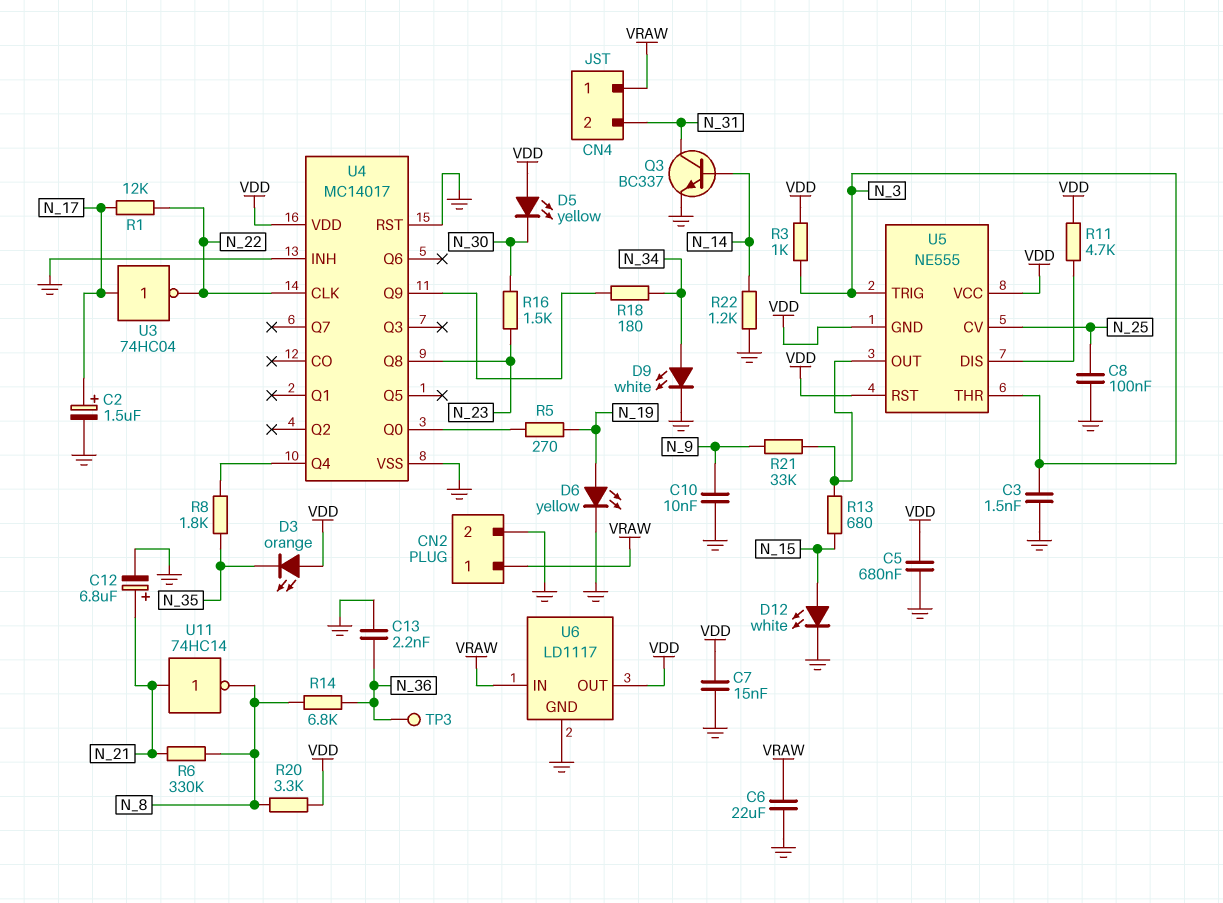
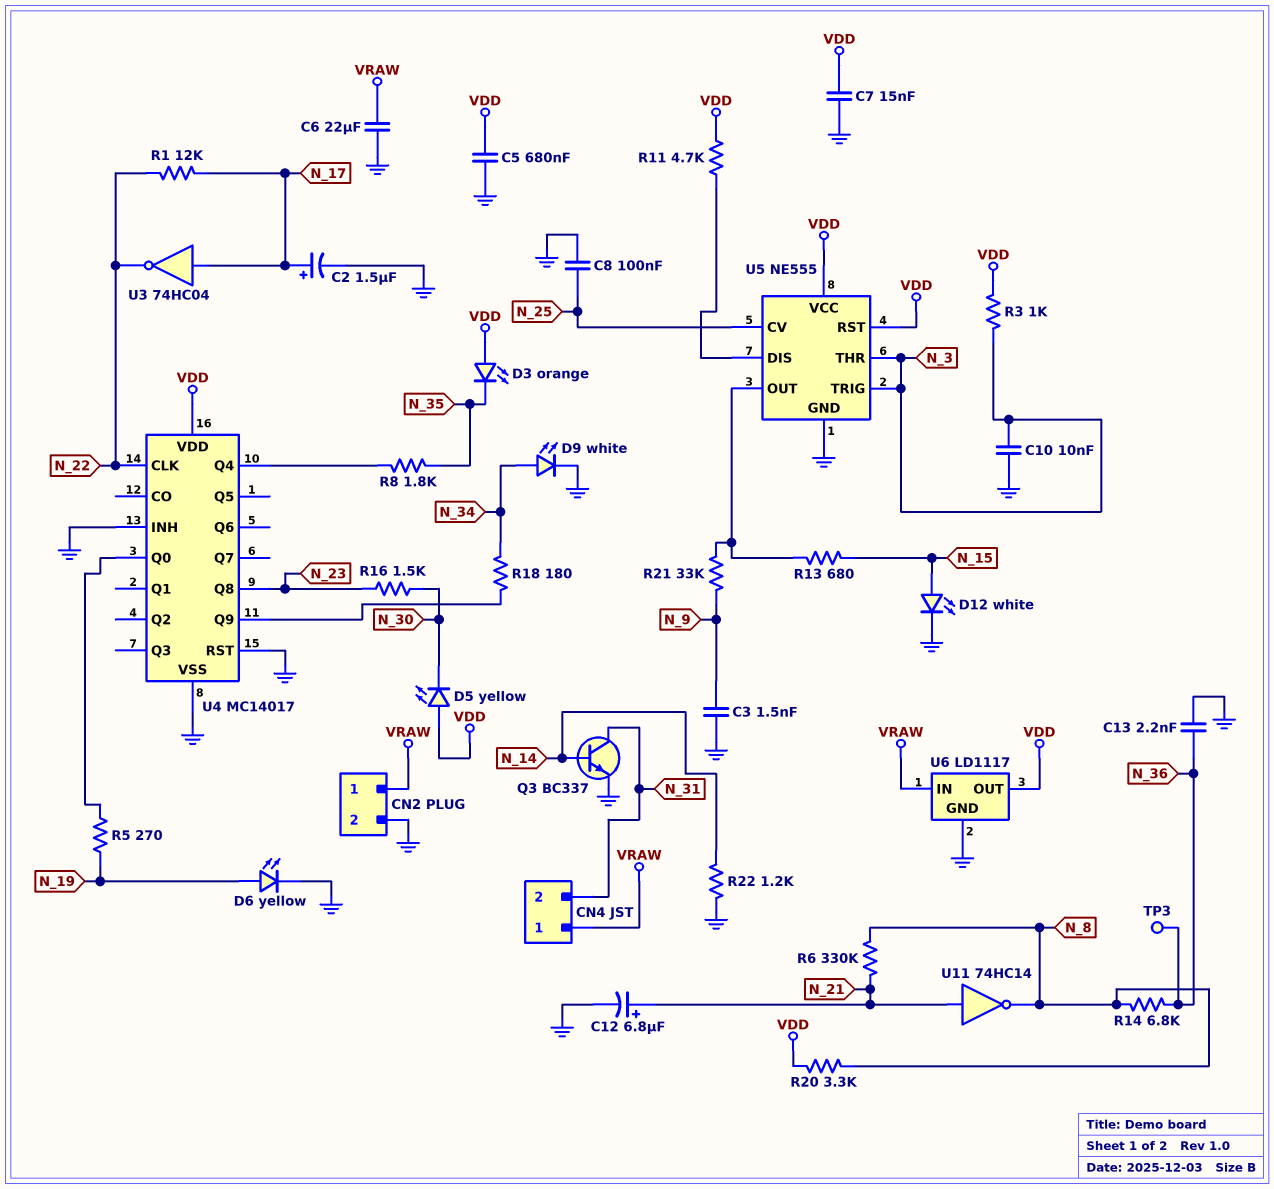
C3: 1.5nF (GND, N_3) -> 1.5nF (GND, N_9)
C10: 10nF (GND, N_9) -> 10nF (GND, N_3)
U5 pin GND: VDD -> GND

